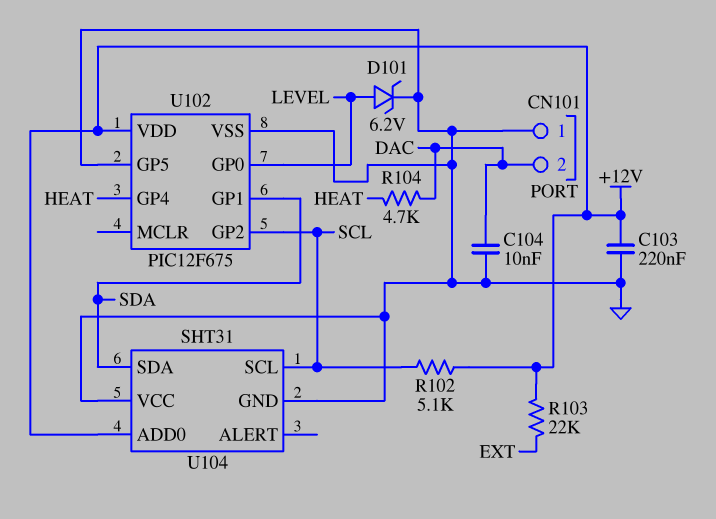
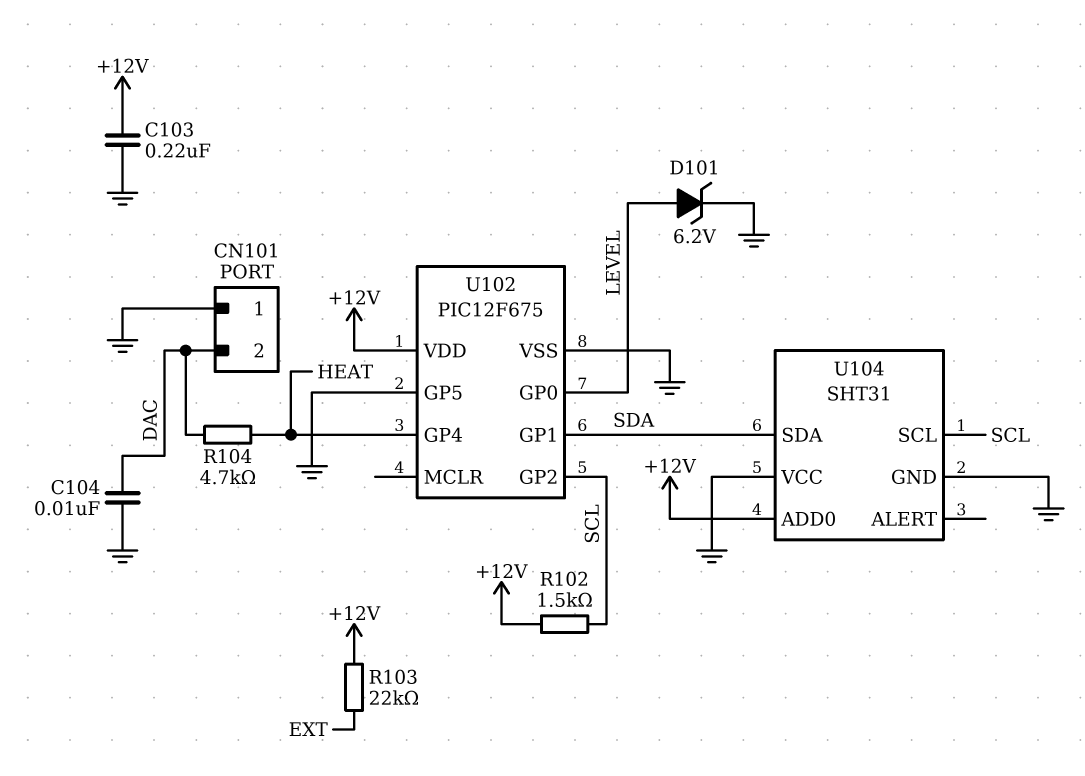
R102: 5.1k (+12V, SCL) -> 1.5k (+12V, SCL)

